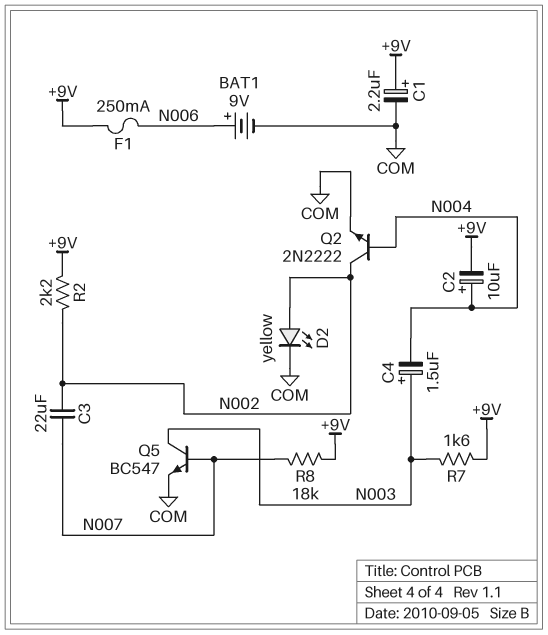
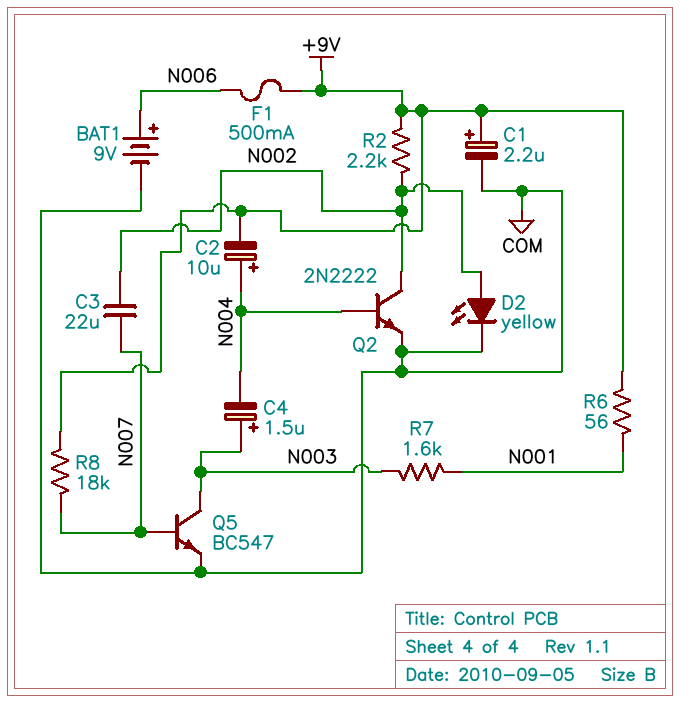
F1: 250mA (+9V, N006) -> 500mA (+9V, N006)
R6: none -> 56 (+9V, N001)
R7: 1.6k (+9V, N003) -> 1.6k (N001, N003)

